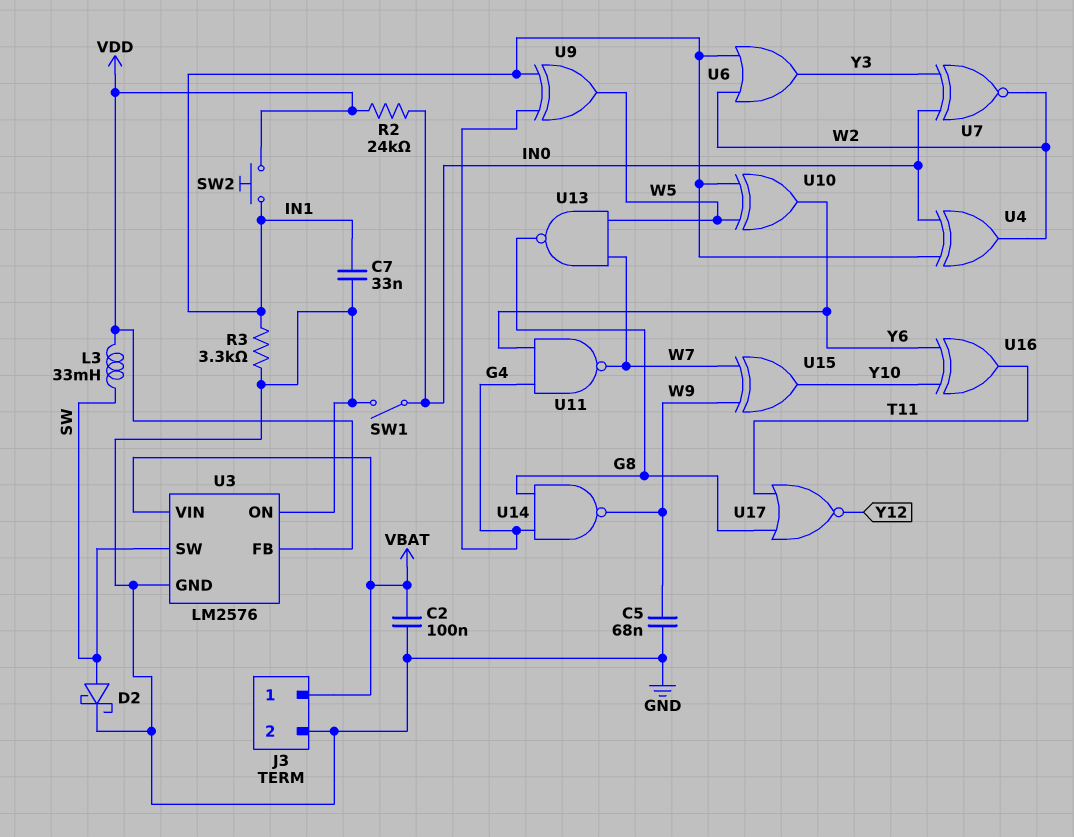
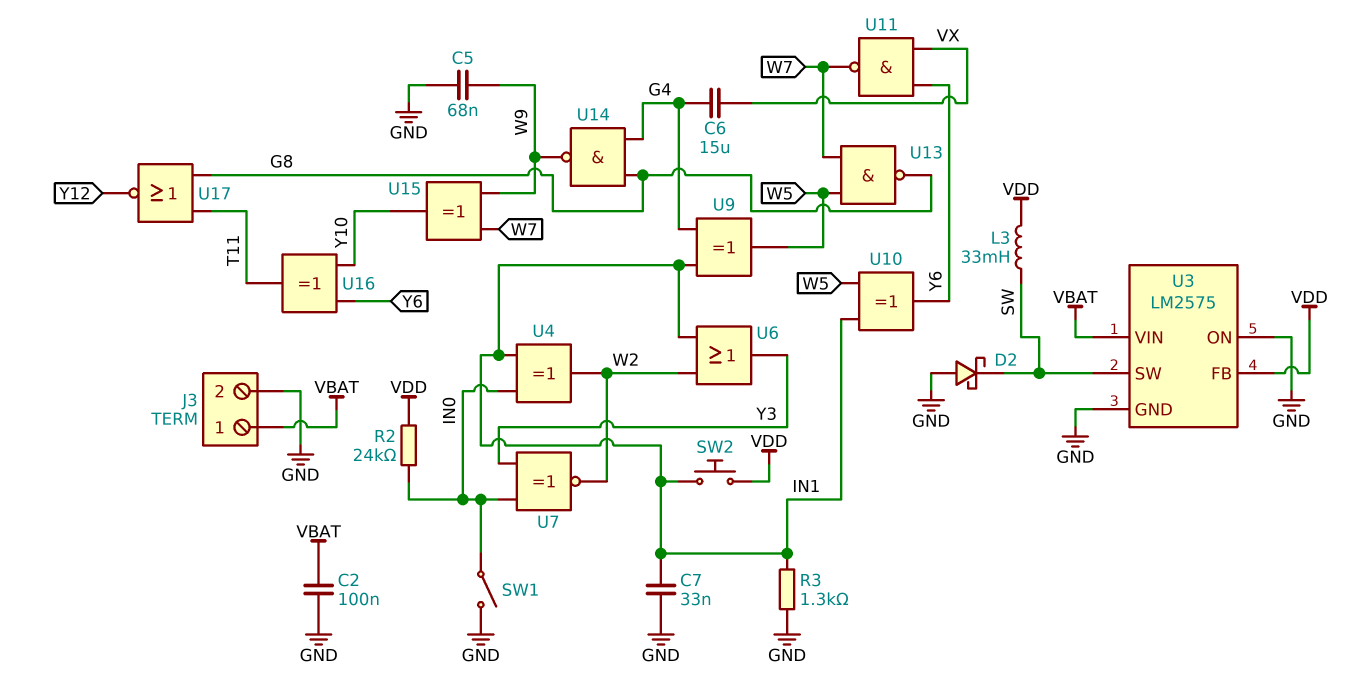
C6: none -> 15uF (G4, VX)
D2: schottky (A SW, K GND) -> schottky (A GND, K SW)
R3: 3.3k (GND, IN1) -> 1.3k (GND, IN1)
U3: LM2576 -> LM2575
U11: NAND (in G4, in Y6, out W7) -> NAND (in VX, in Y6, out W7)

